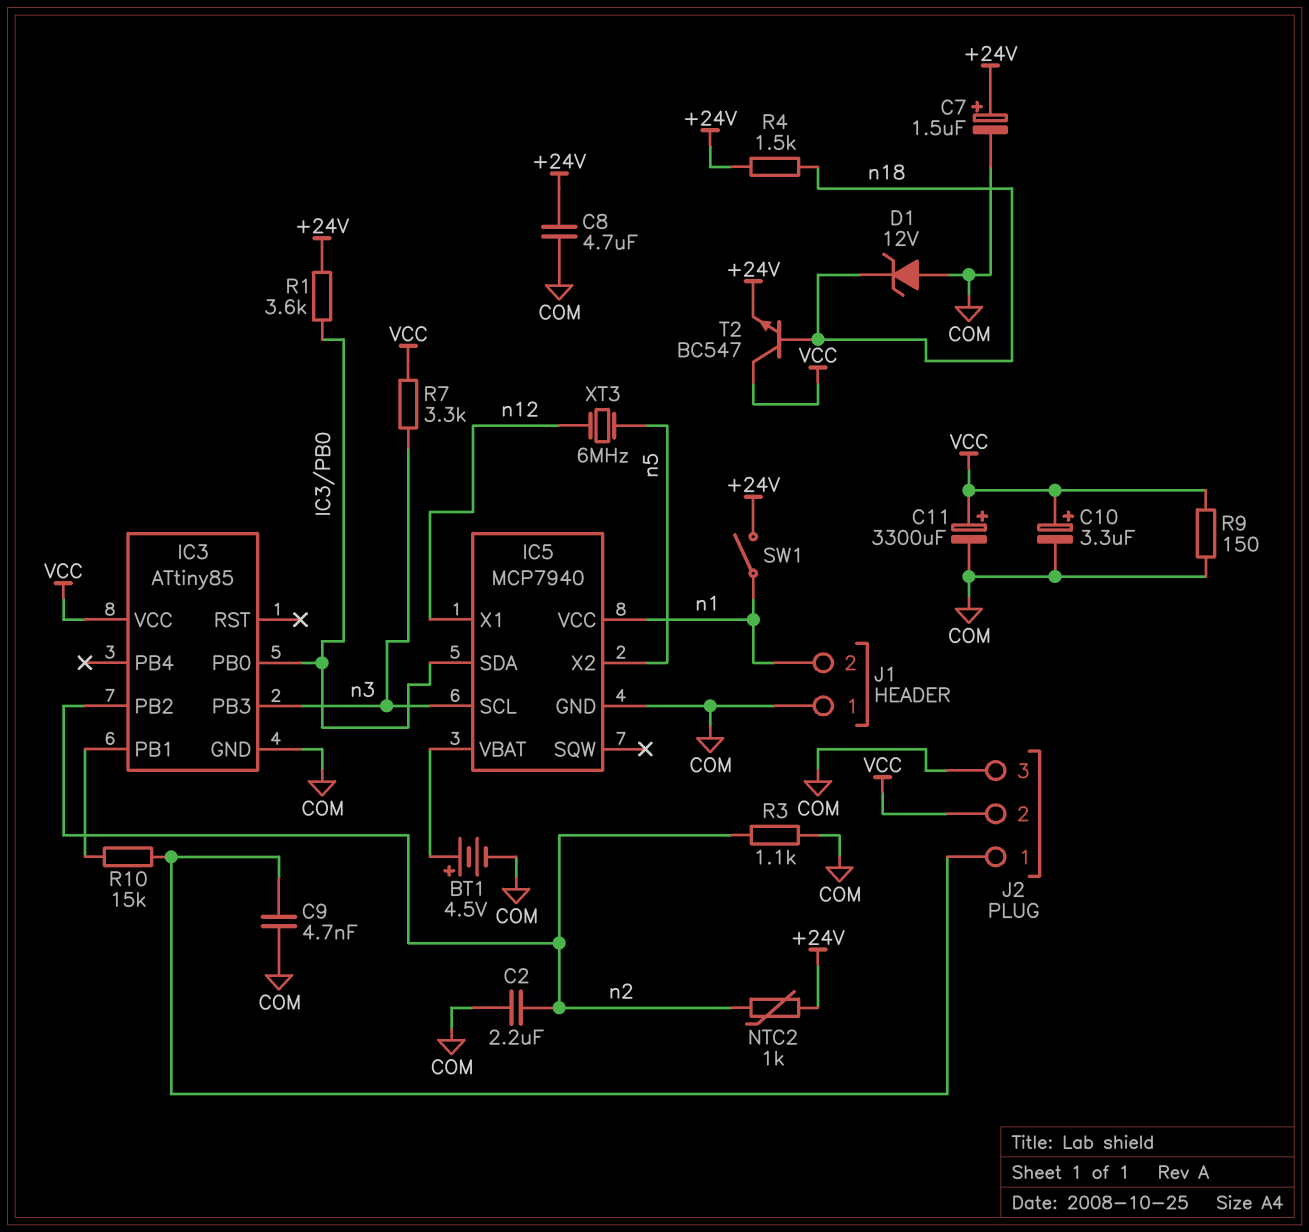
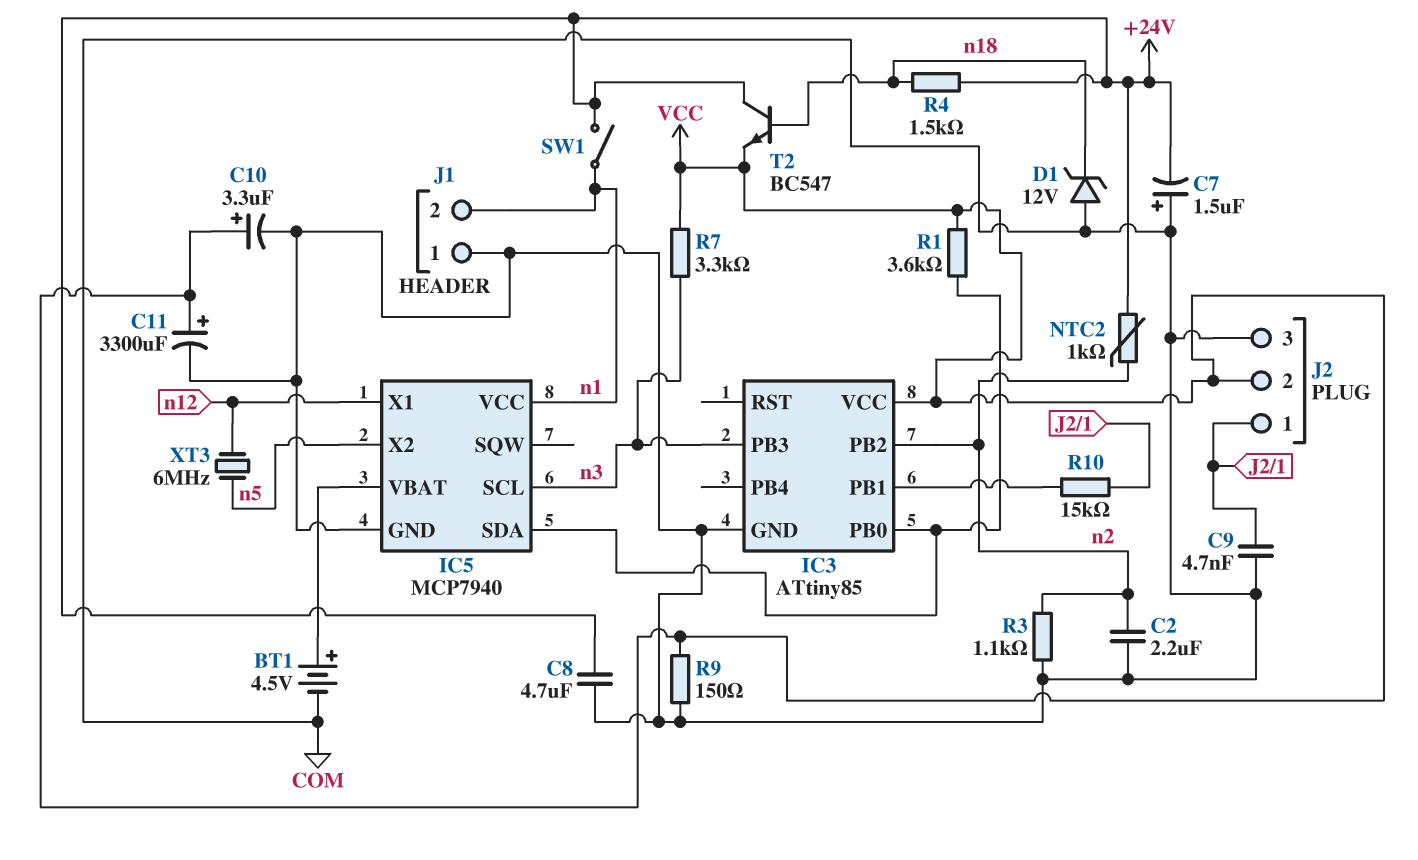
C7: 1.5uF (plus +24V, minus COM) -> 1.5uF (plus COM, minus +24V)
R1: 3.6k (+24V, IC3/PB0) -> 3.6k (IC3/PB0, VCC)
T2: NPN BC547 (B n18, C VCC, E +24V) -> NPN BC547 (B n18, C +24V, E VCC)

